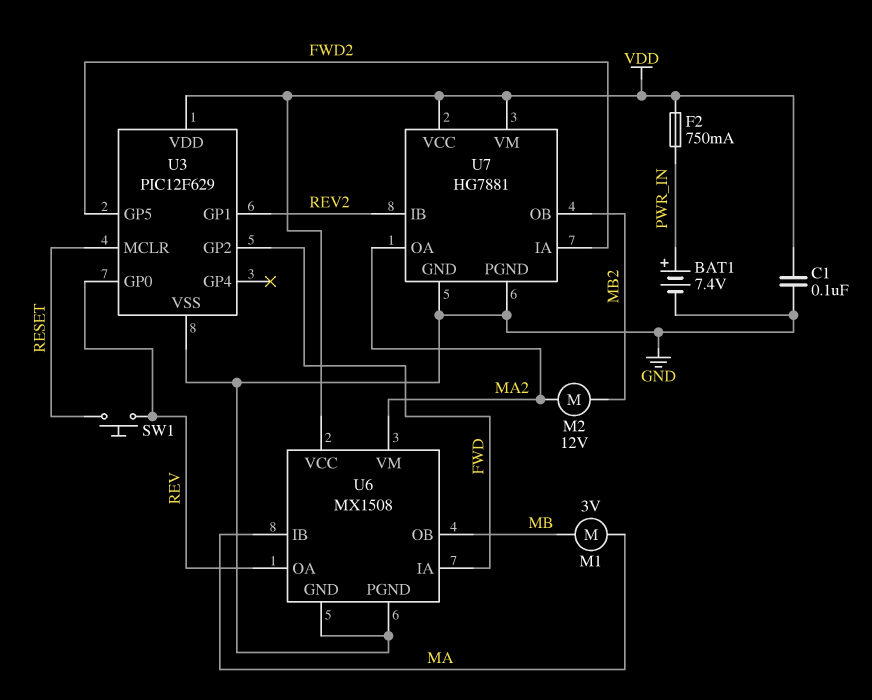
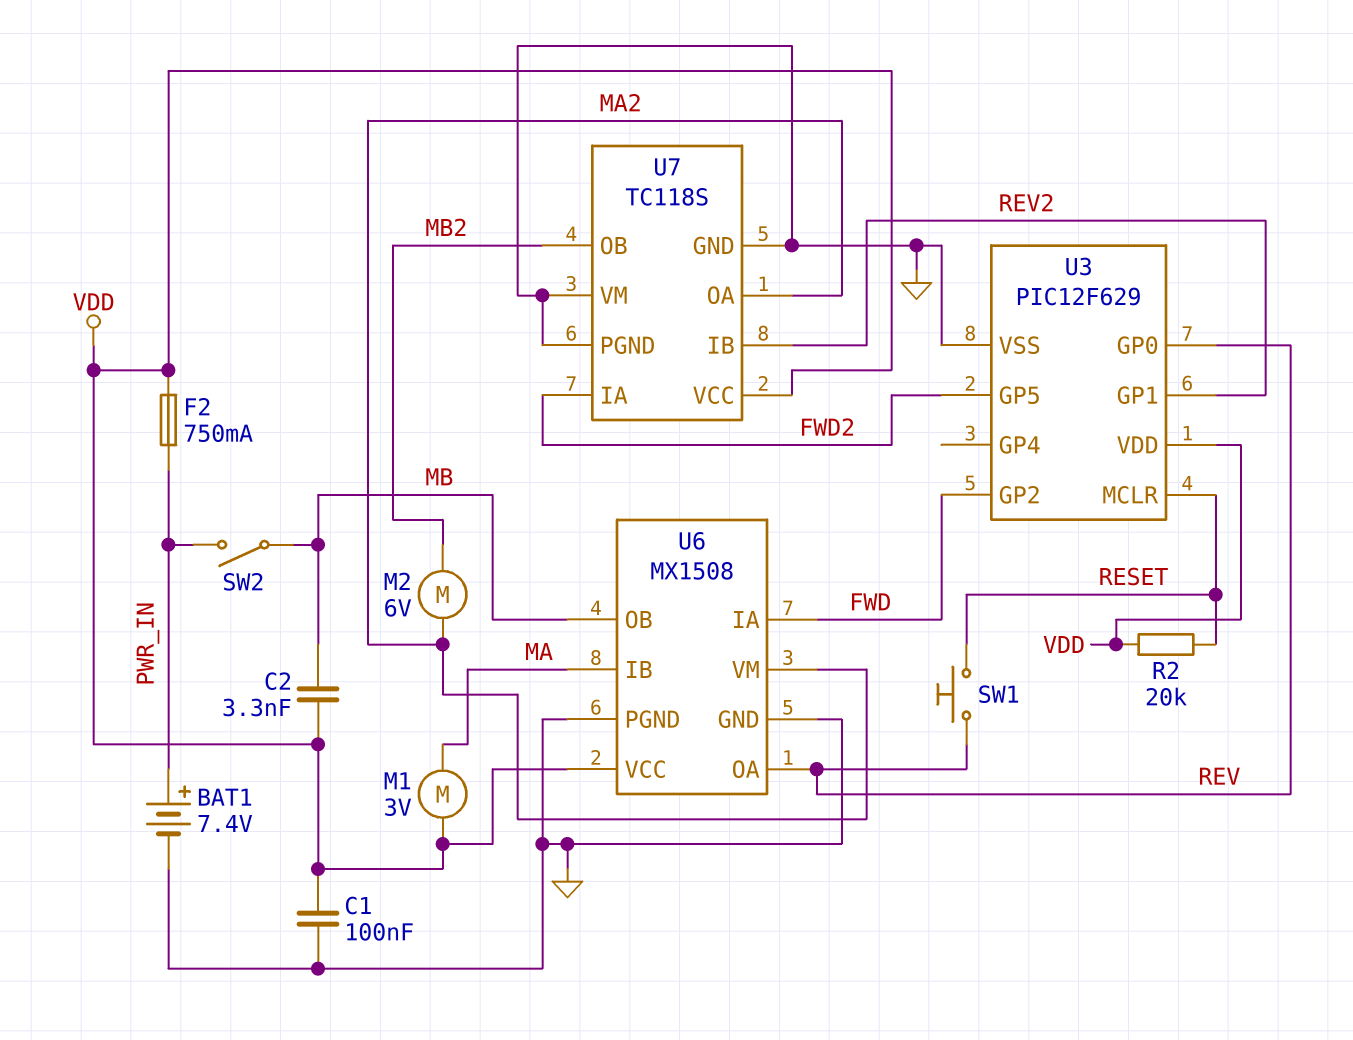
C2: none -> 3.3nF (MB, VDD)
M1: motor 3V (MA, MB) -> motor 3V (MA, VDD)
M2: motor 12V (MA2, MB2) -> motor 6V (MA2, MB2)
R2: none -> 20k (RESET, VDD)
SW2: none -> switch (MB, PWR_IN)
U7: HG7881 -> TC118S
U7 pin VM: VDD -> GND

